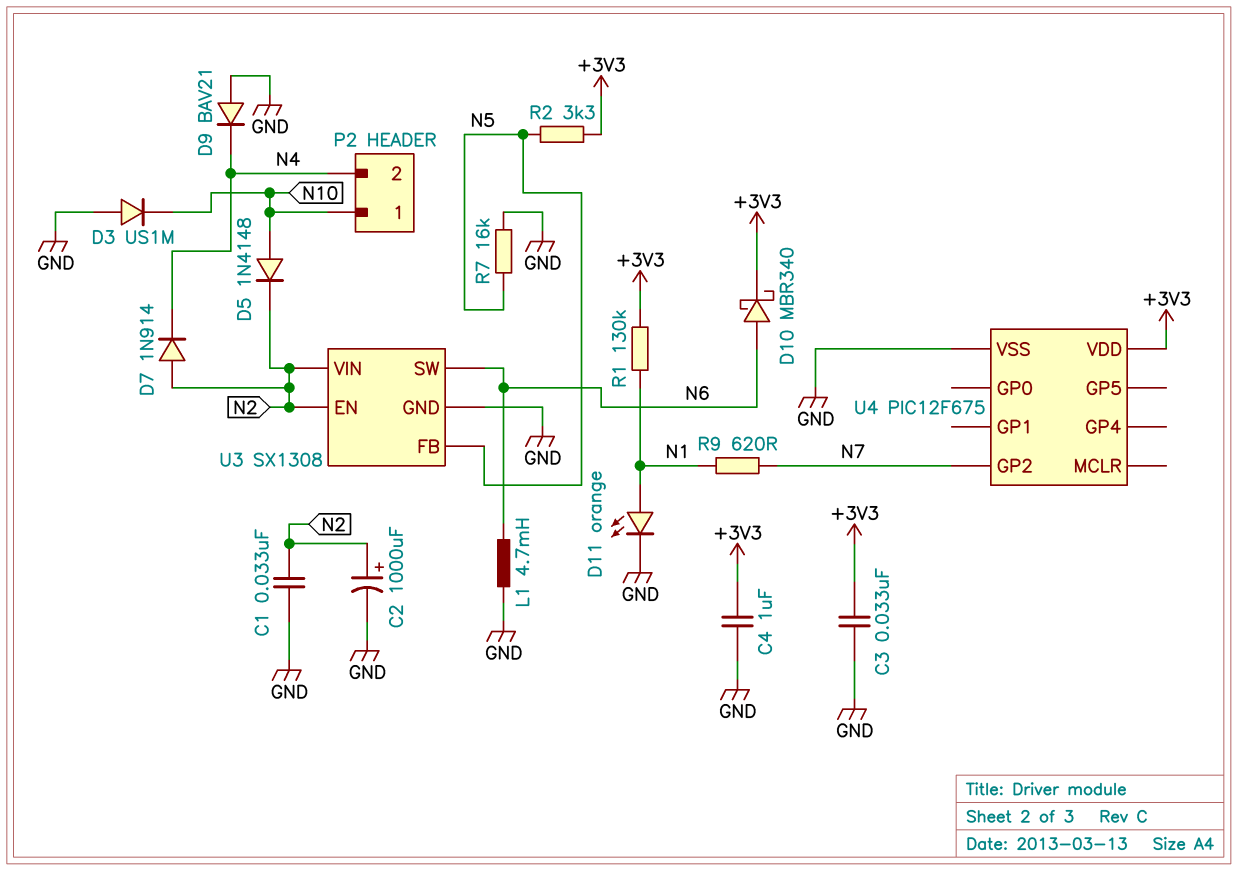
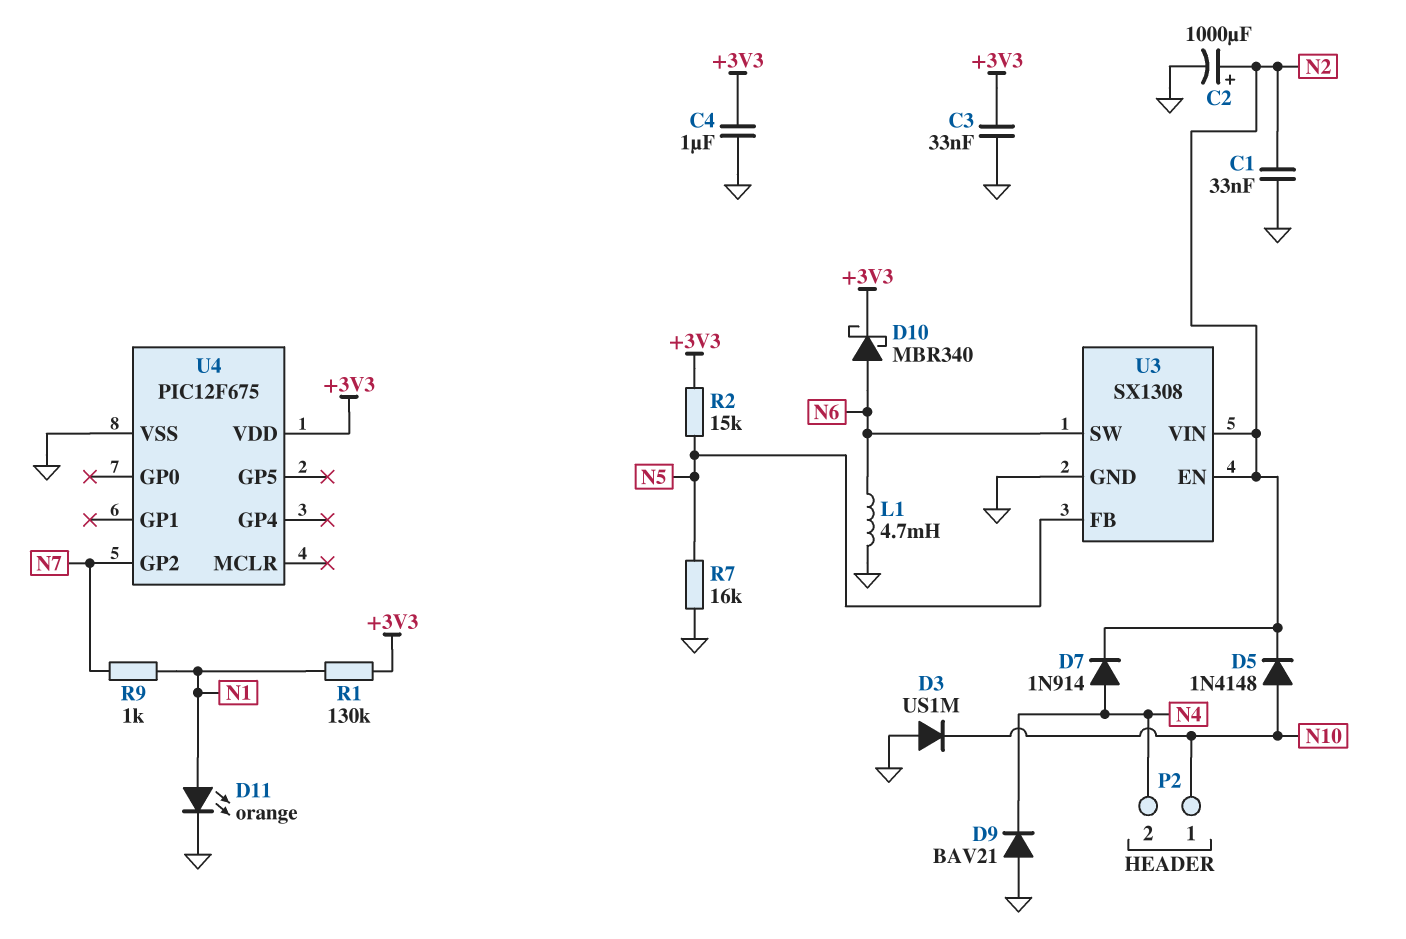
D7: diode 1N914 (A N2, K N4) -> diode 1N914 (A N4, K N2)
R2: 3.3k (+3V3, N5) -> 15k (+3V3, N5)
R9: 620 (N1, N7) -> 1k (N1, N7)

